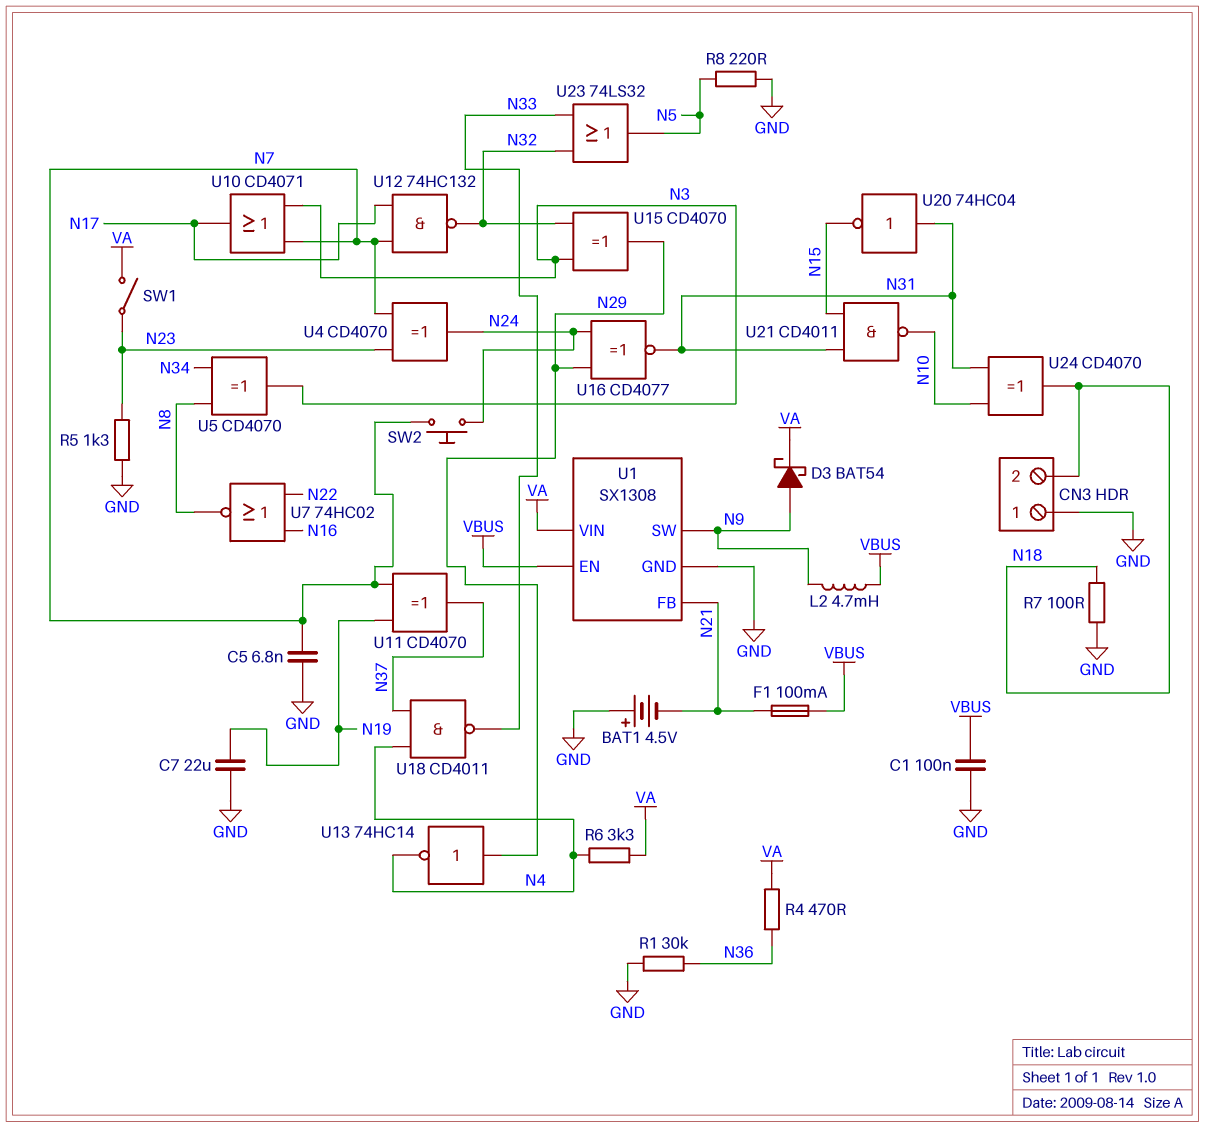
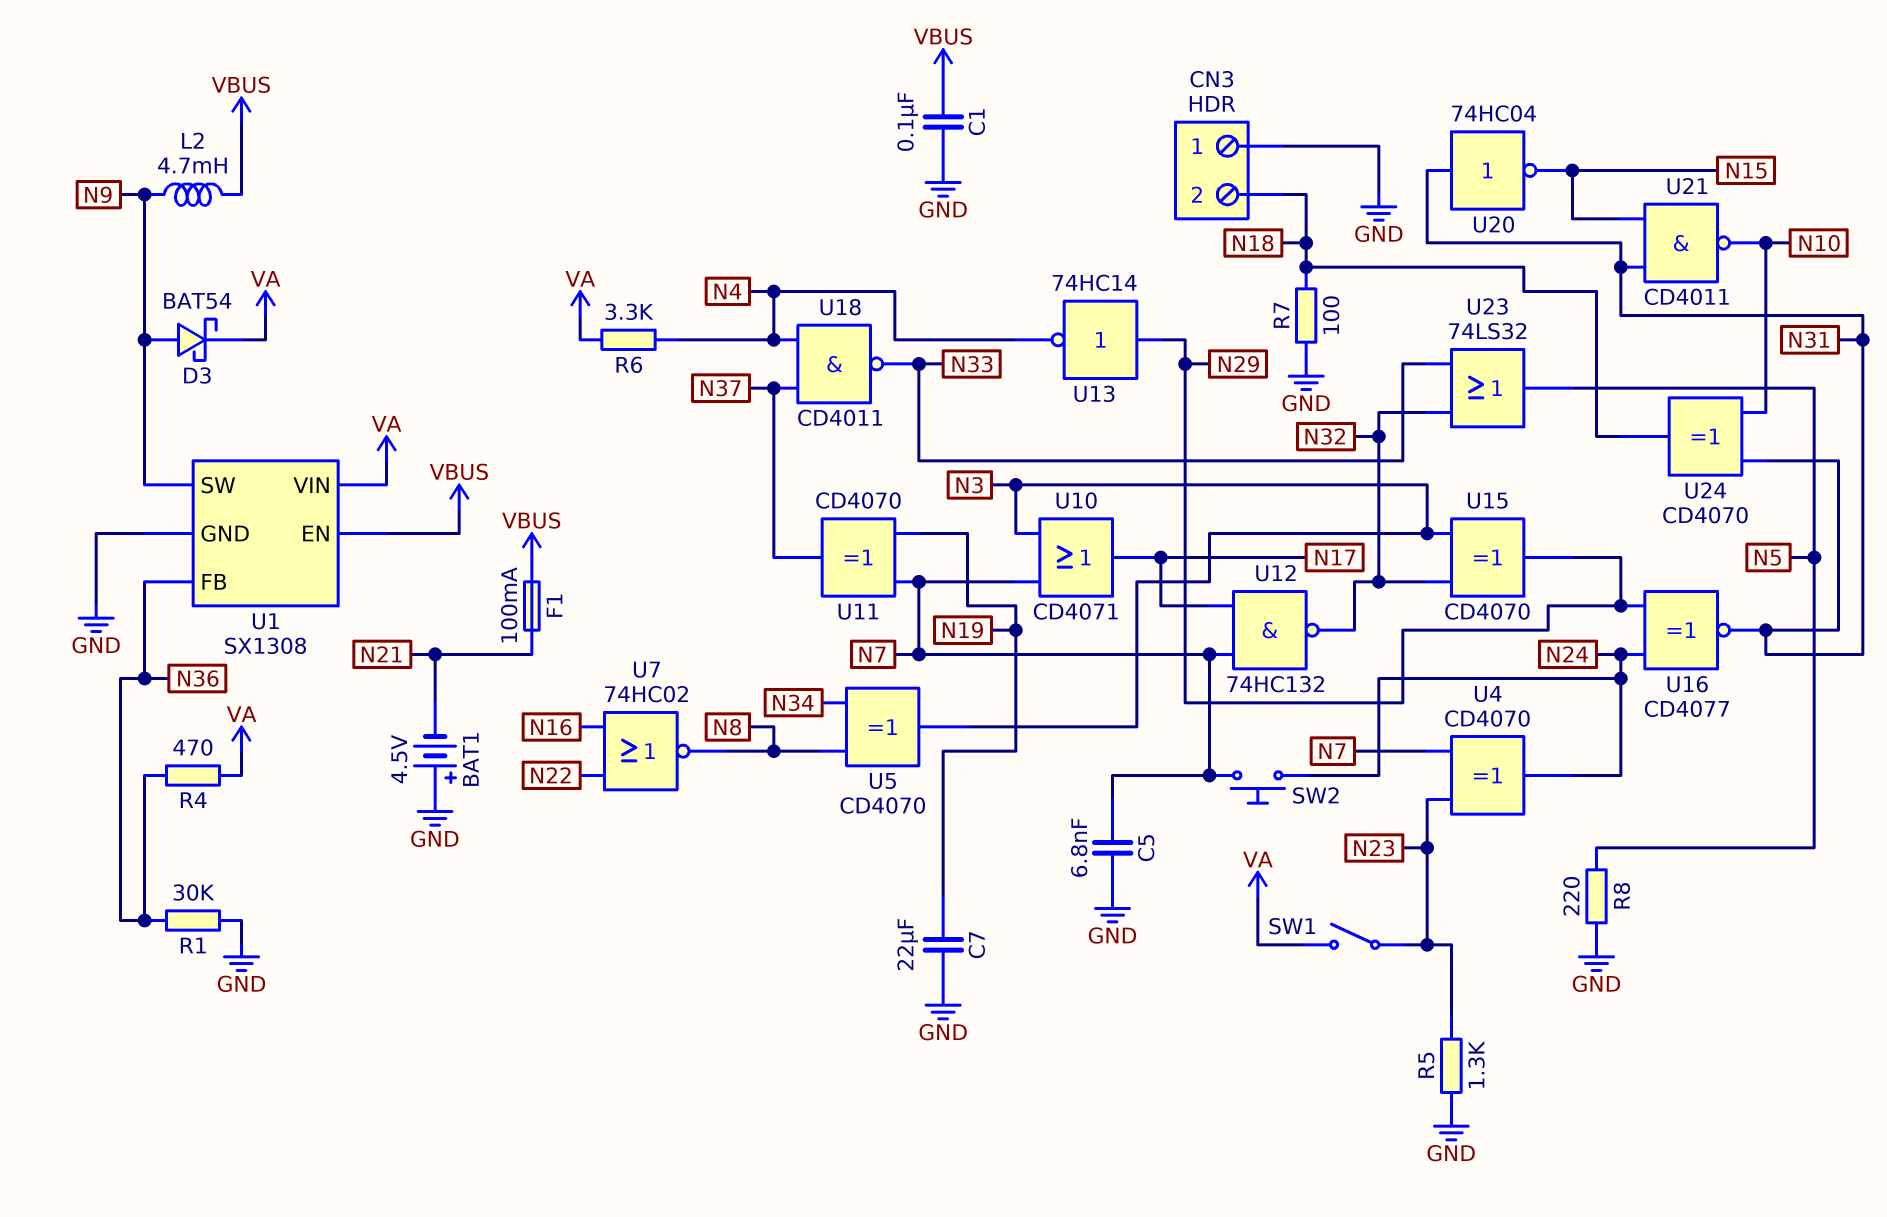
U1 pin FB: N21 -> N36

